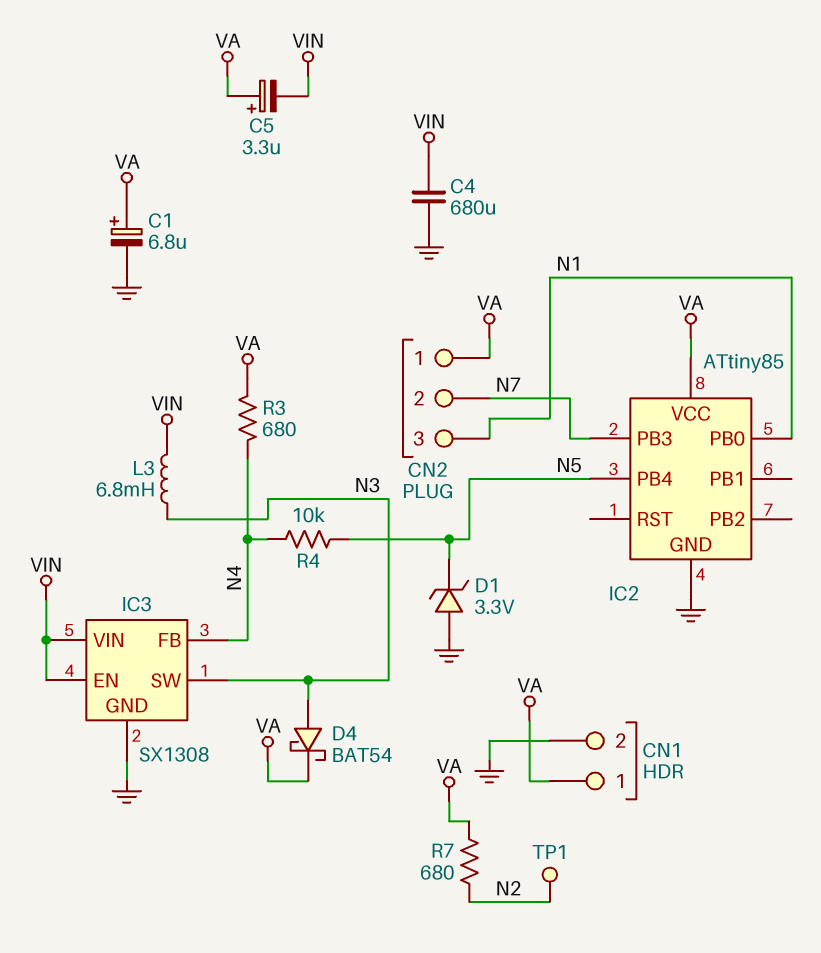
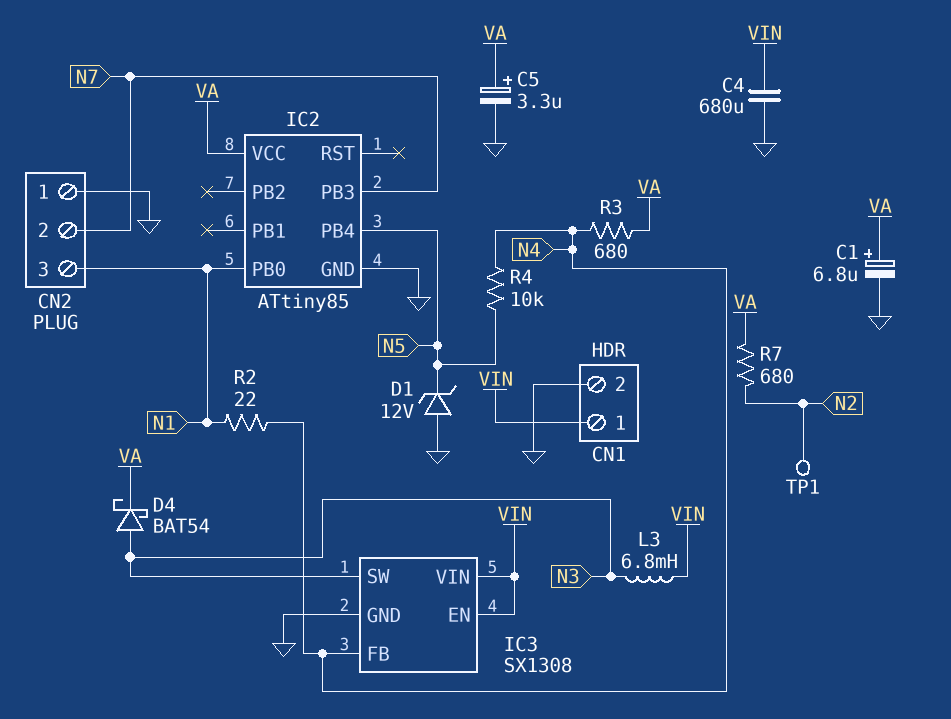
C5: 3.3uF (plus VA, minus VIN) -> 3.3uF (plus VA, minus GND)
CN1 pin 1: VA -> VIN
CN2 pin 1: VA -> GND
D1: zener 3.3V (A GND, K N5) -> zener 12V (A GND, K N5)
R2: none -> 22 (N1, N4)

